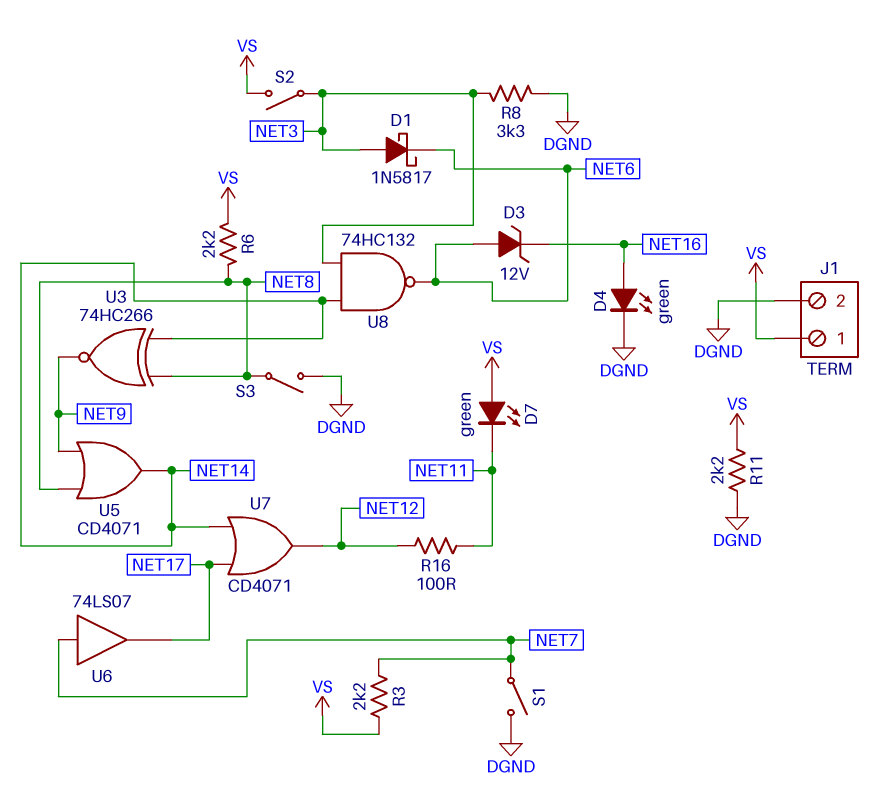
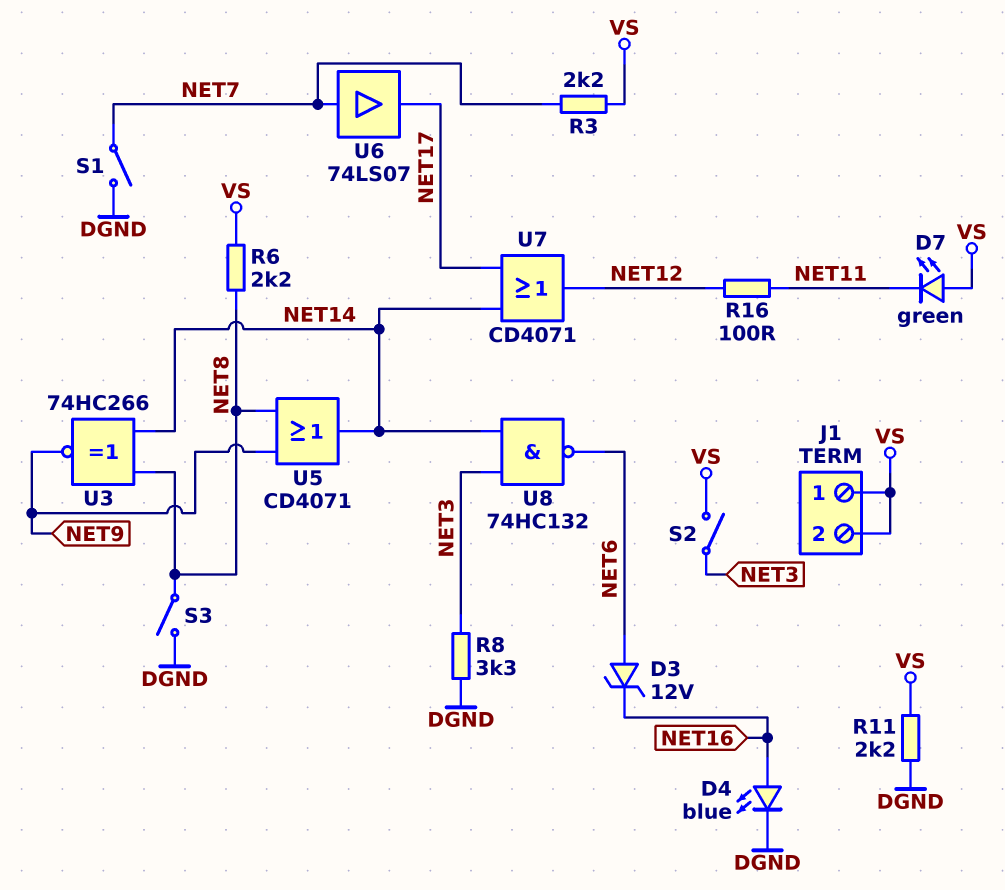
D1: schottky 1N5817 (A NET3, K NET6) -> none
D4: LED green (A NET16, K DGND) -> LED blue (A NET16, K DGND)
J1 pin 2: DGND -> VS

